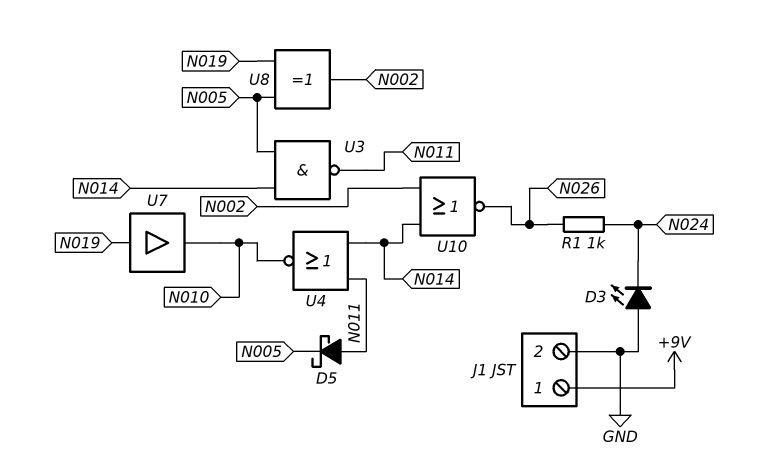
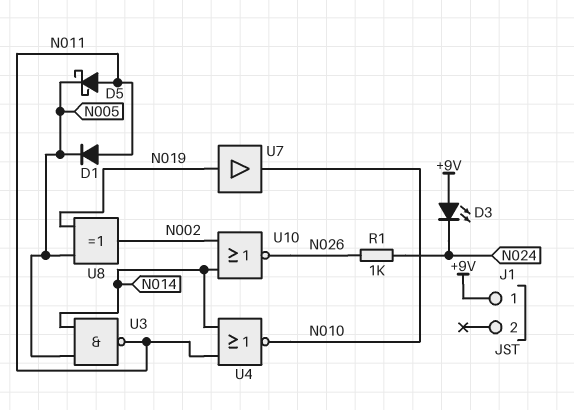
D1: none -> diode (A N011, K N005)
D3: LED (A GND, K N024) -> LED (A +9V, K N024)
J1 pin 2: GND -> none

